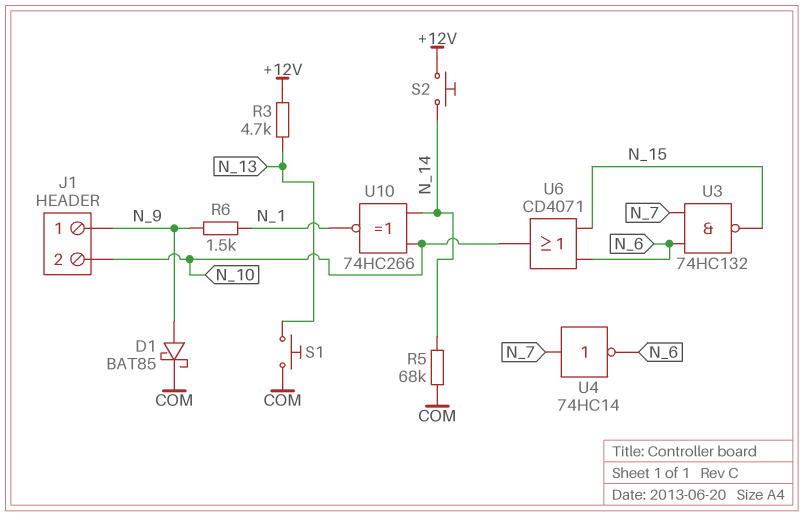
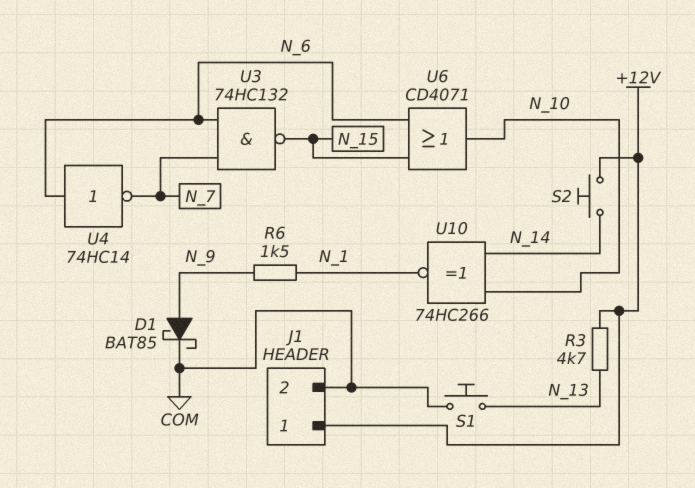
J1 pin 1: N_9 -> +12V
J1 pin 2: N_10 -> COM
R5: 68k (COM, N_14) -> none
U4: NOT 74HC14 (in N_7, out N_6) -> NOT 74HC14 (in N_6, out N_7)

